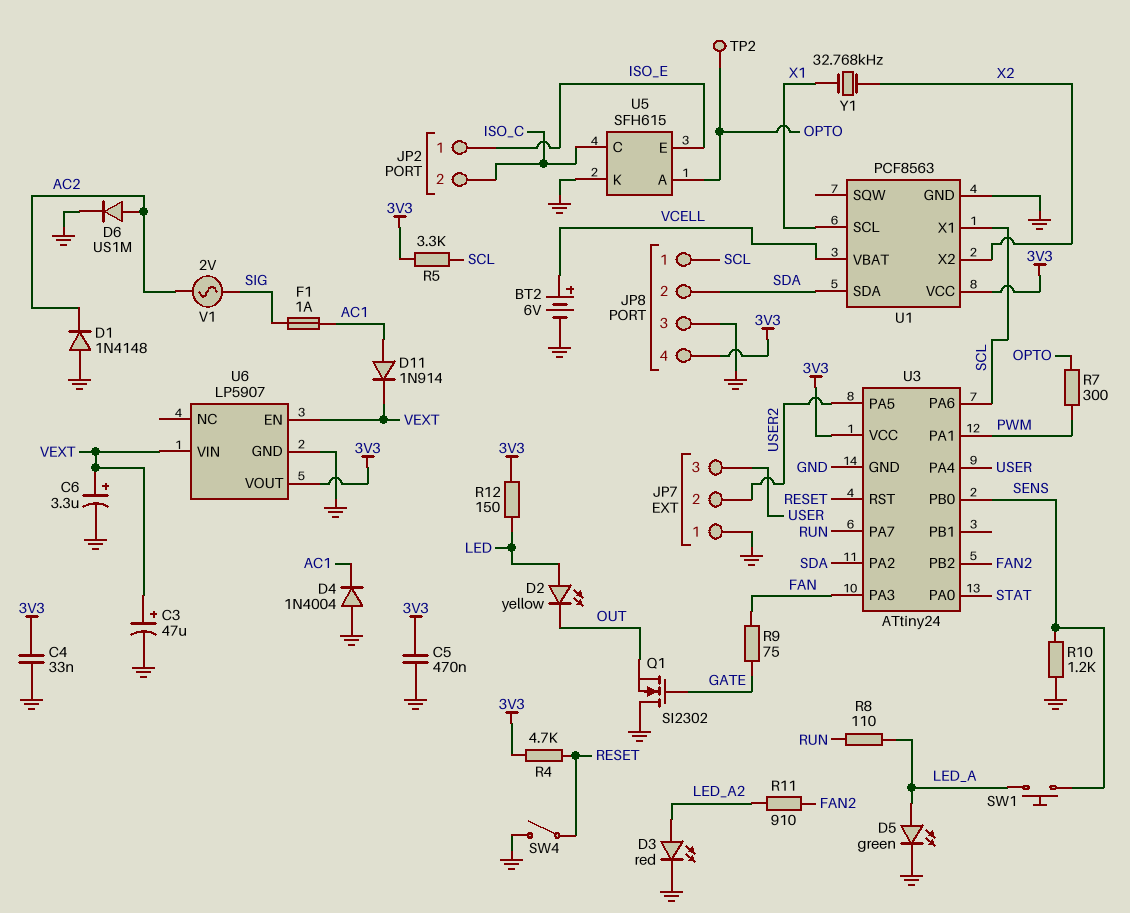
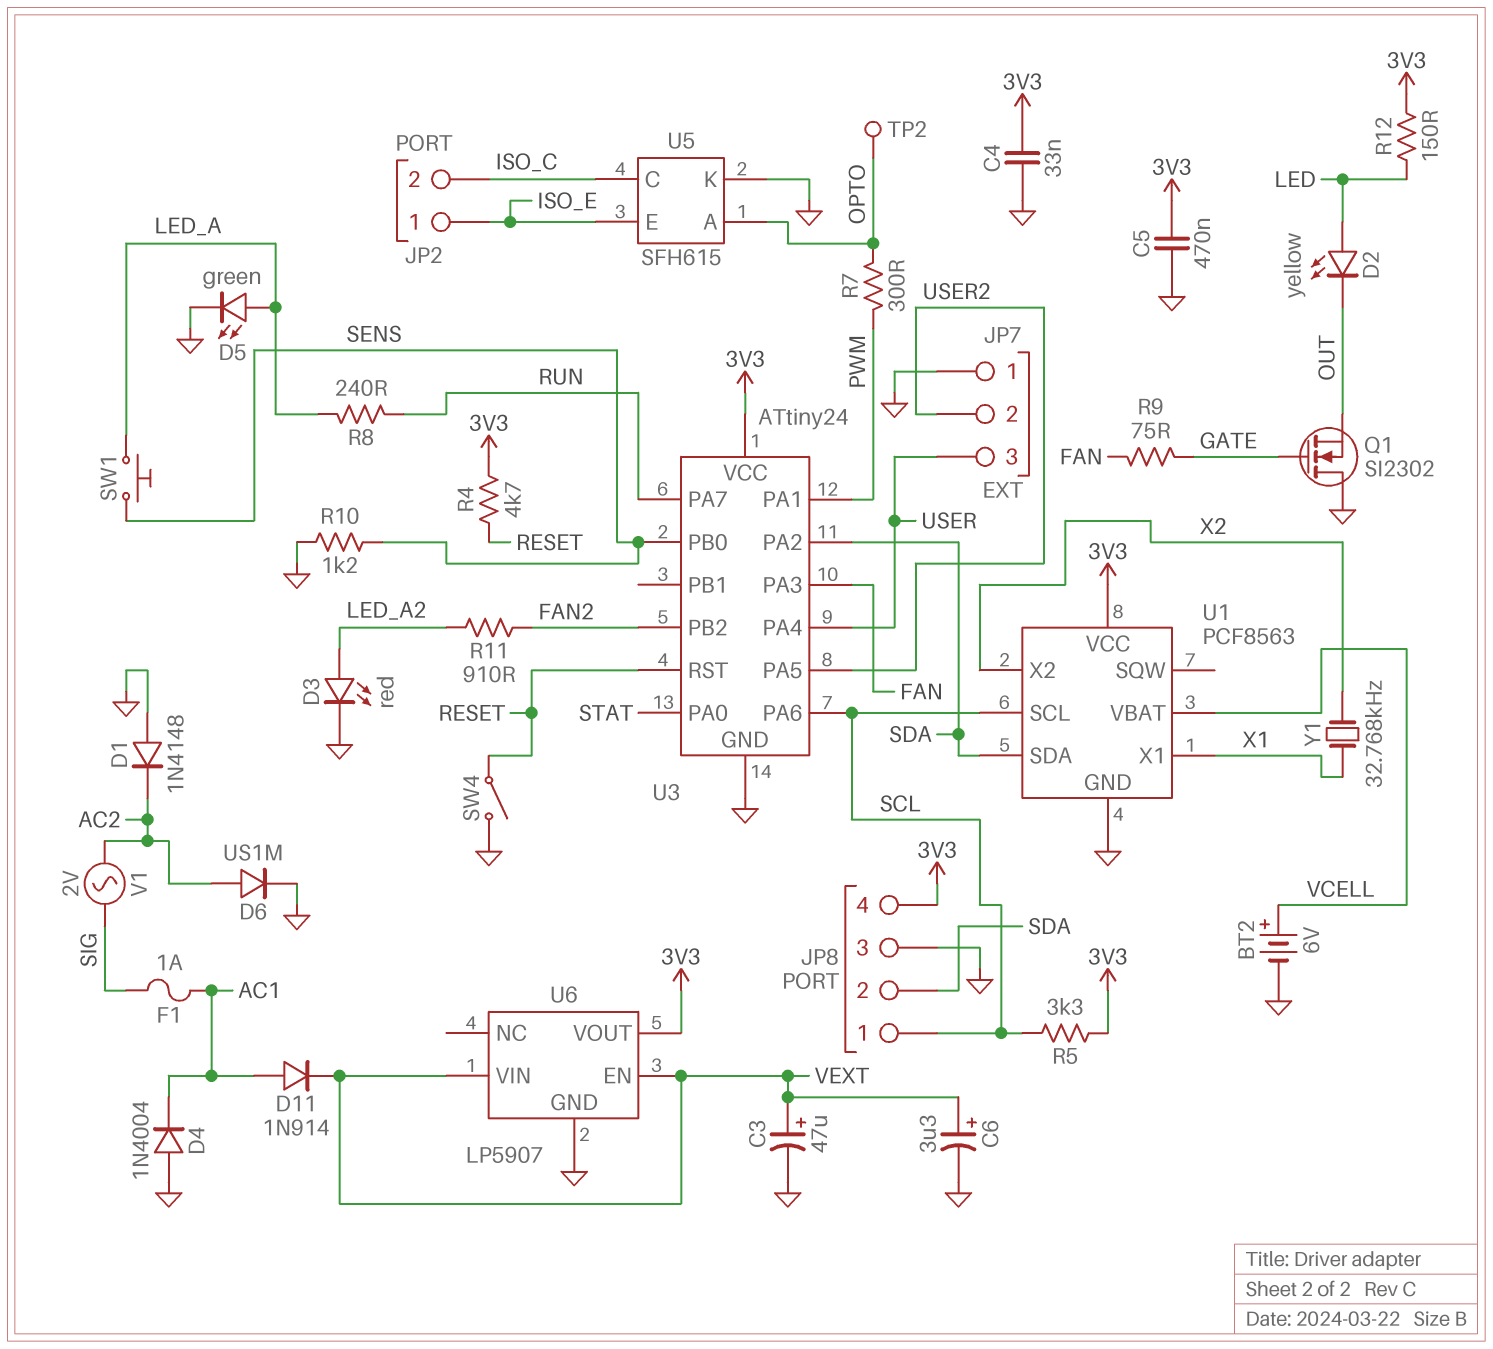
R8: 110 (LED_A, RUN) -> 240 (LED_A, RUN)
U1 pin SCL: X1 -> SCL
U1 pin X1: SCL -> X1

